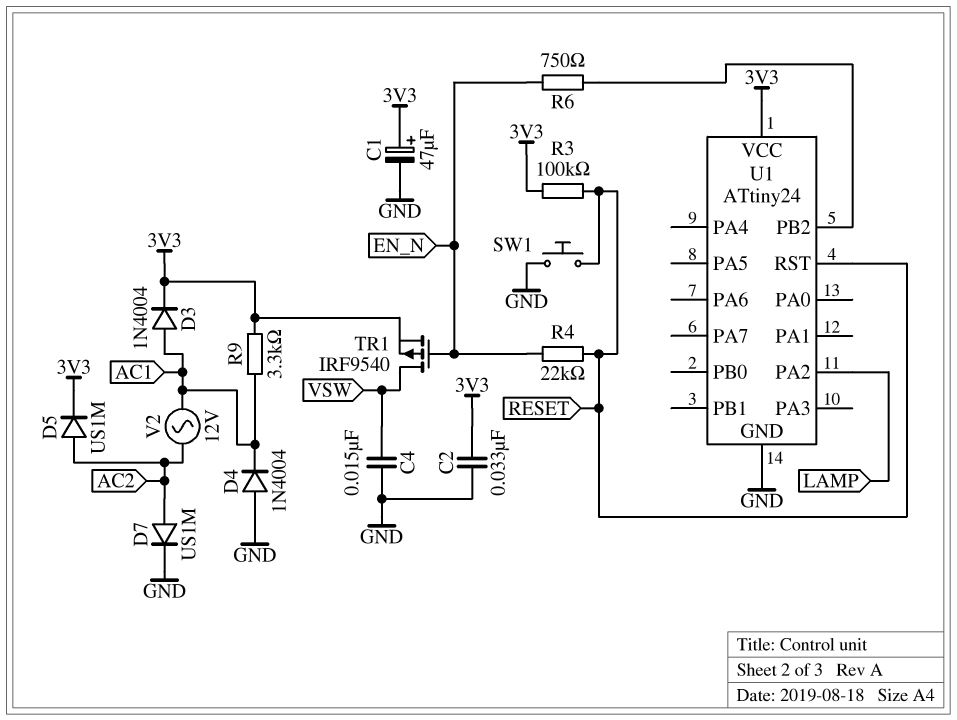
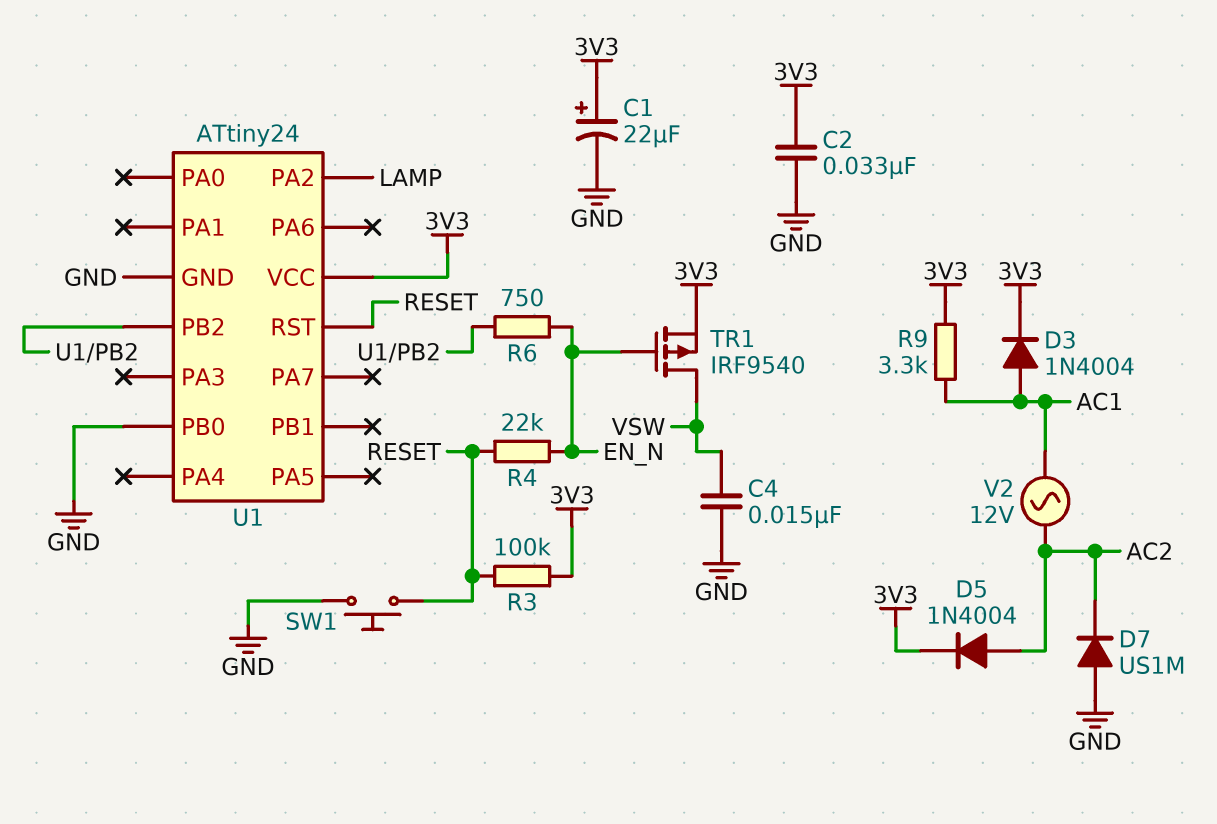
C1: 47uF (plus 3V3, minus GND) -> 22uF (plus 3V3, minus GND)
D4: diode 1N4004 (A GND, K AC1) -> none
D5: diode US1M (A AC2, K 3V3) -> diode 1N4004 (A AC2, K 3V3)
D7: diode US1M (A AC2, K GND) -> diode US1M (A GND, K AC2)
U1 pin PB0: none -> GND

